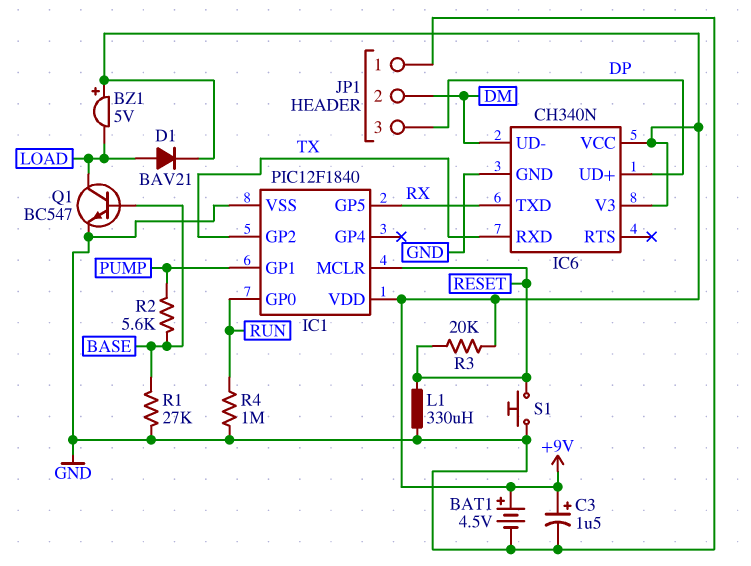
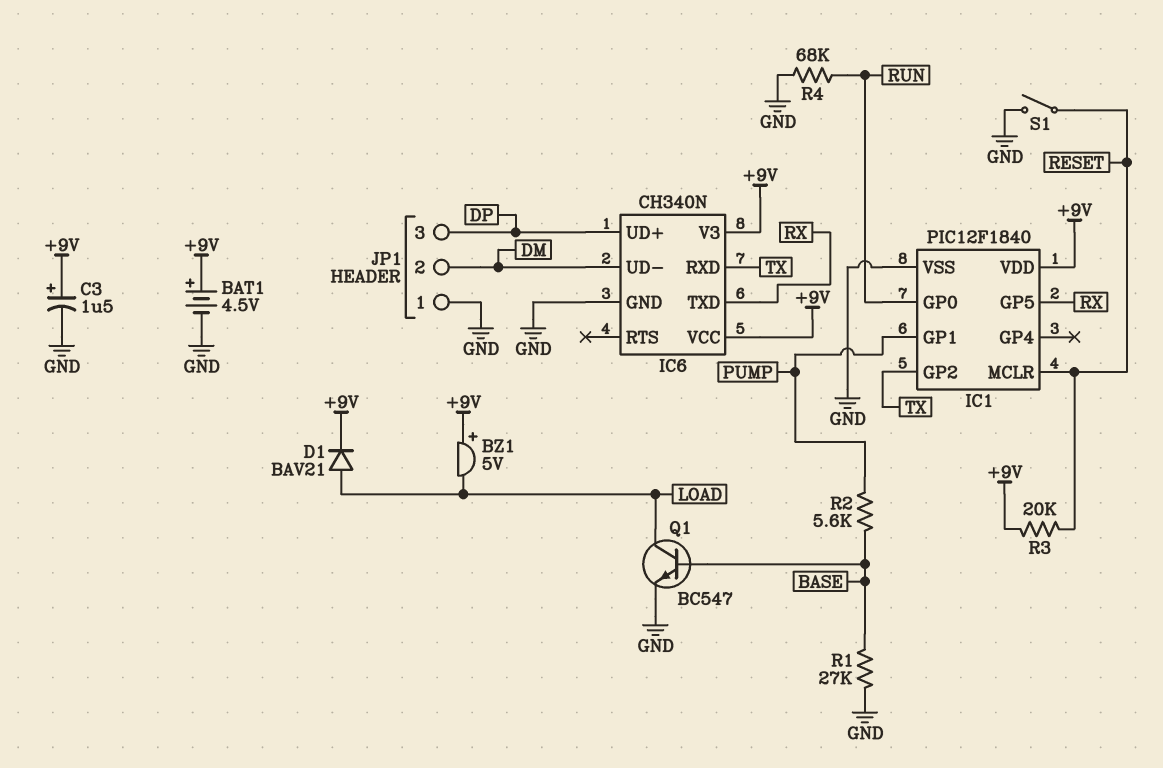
L1: 330uH (GND, RESET) -> none
R4: 1M (GND, RUN) -> 68k (GND, RUN)
S1: button (GND, RESET) -> switch (GND, RESET)

